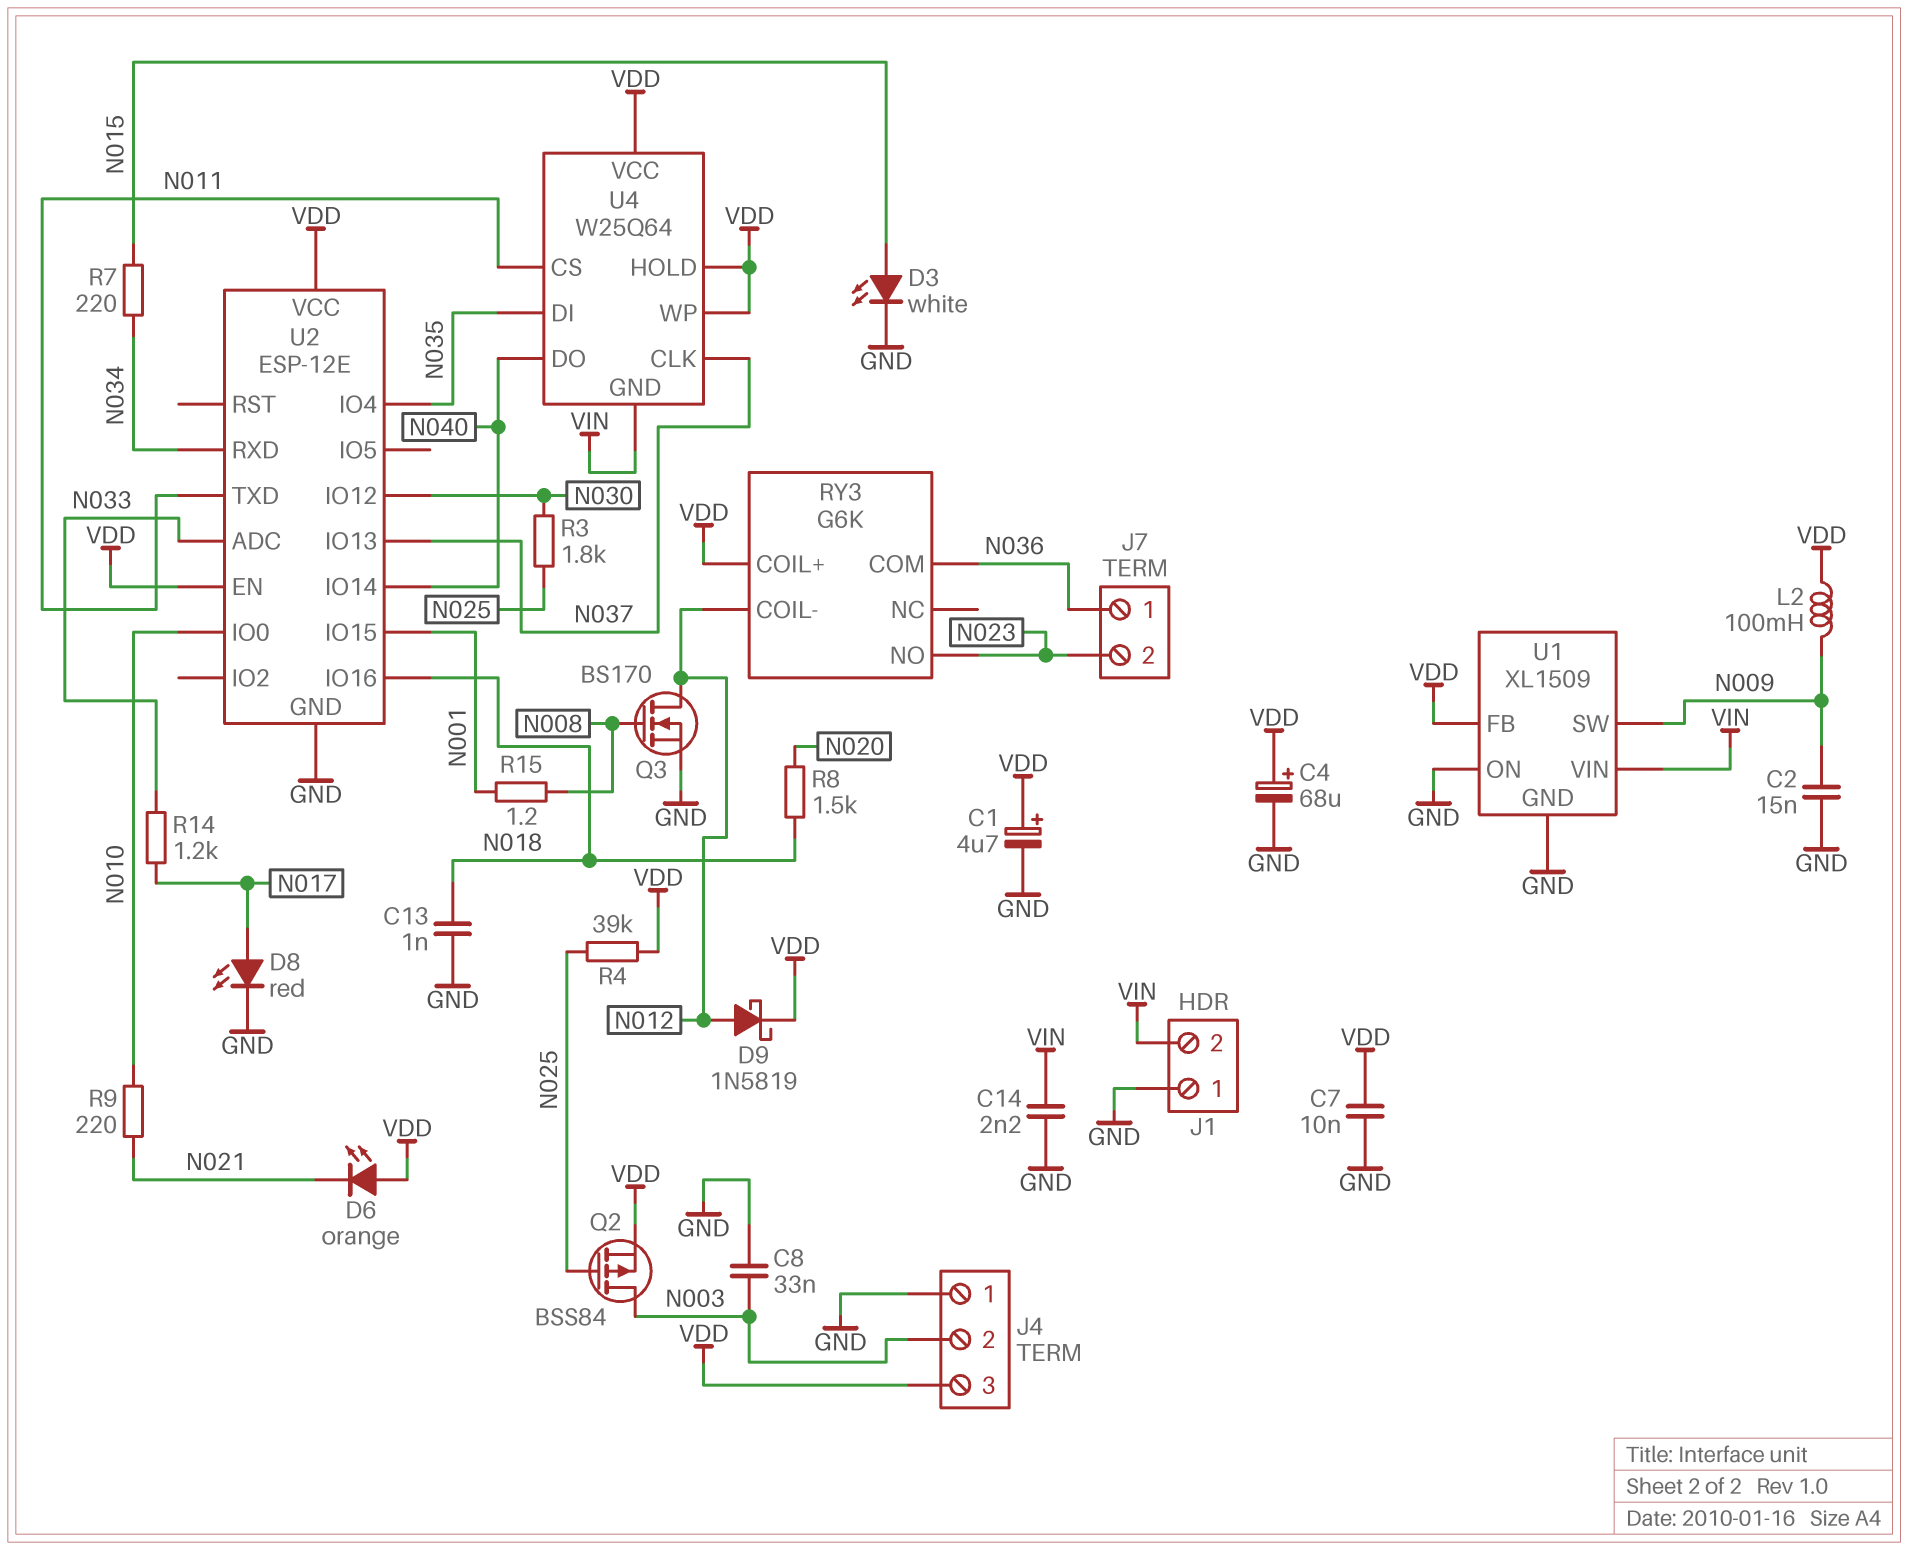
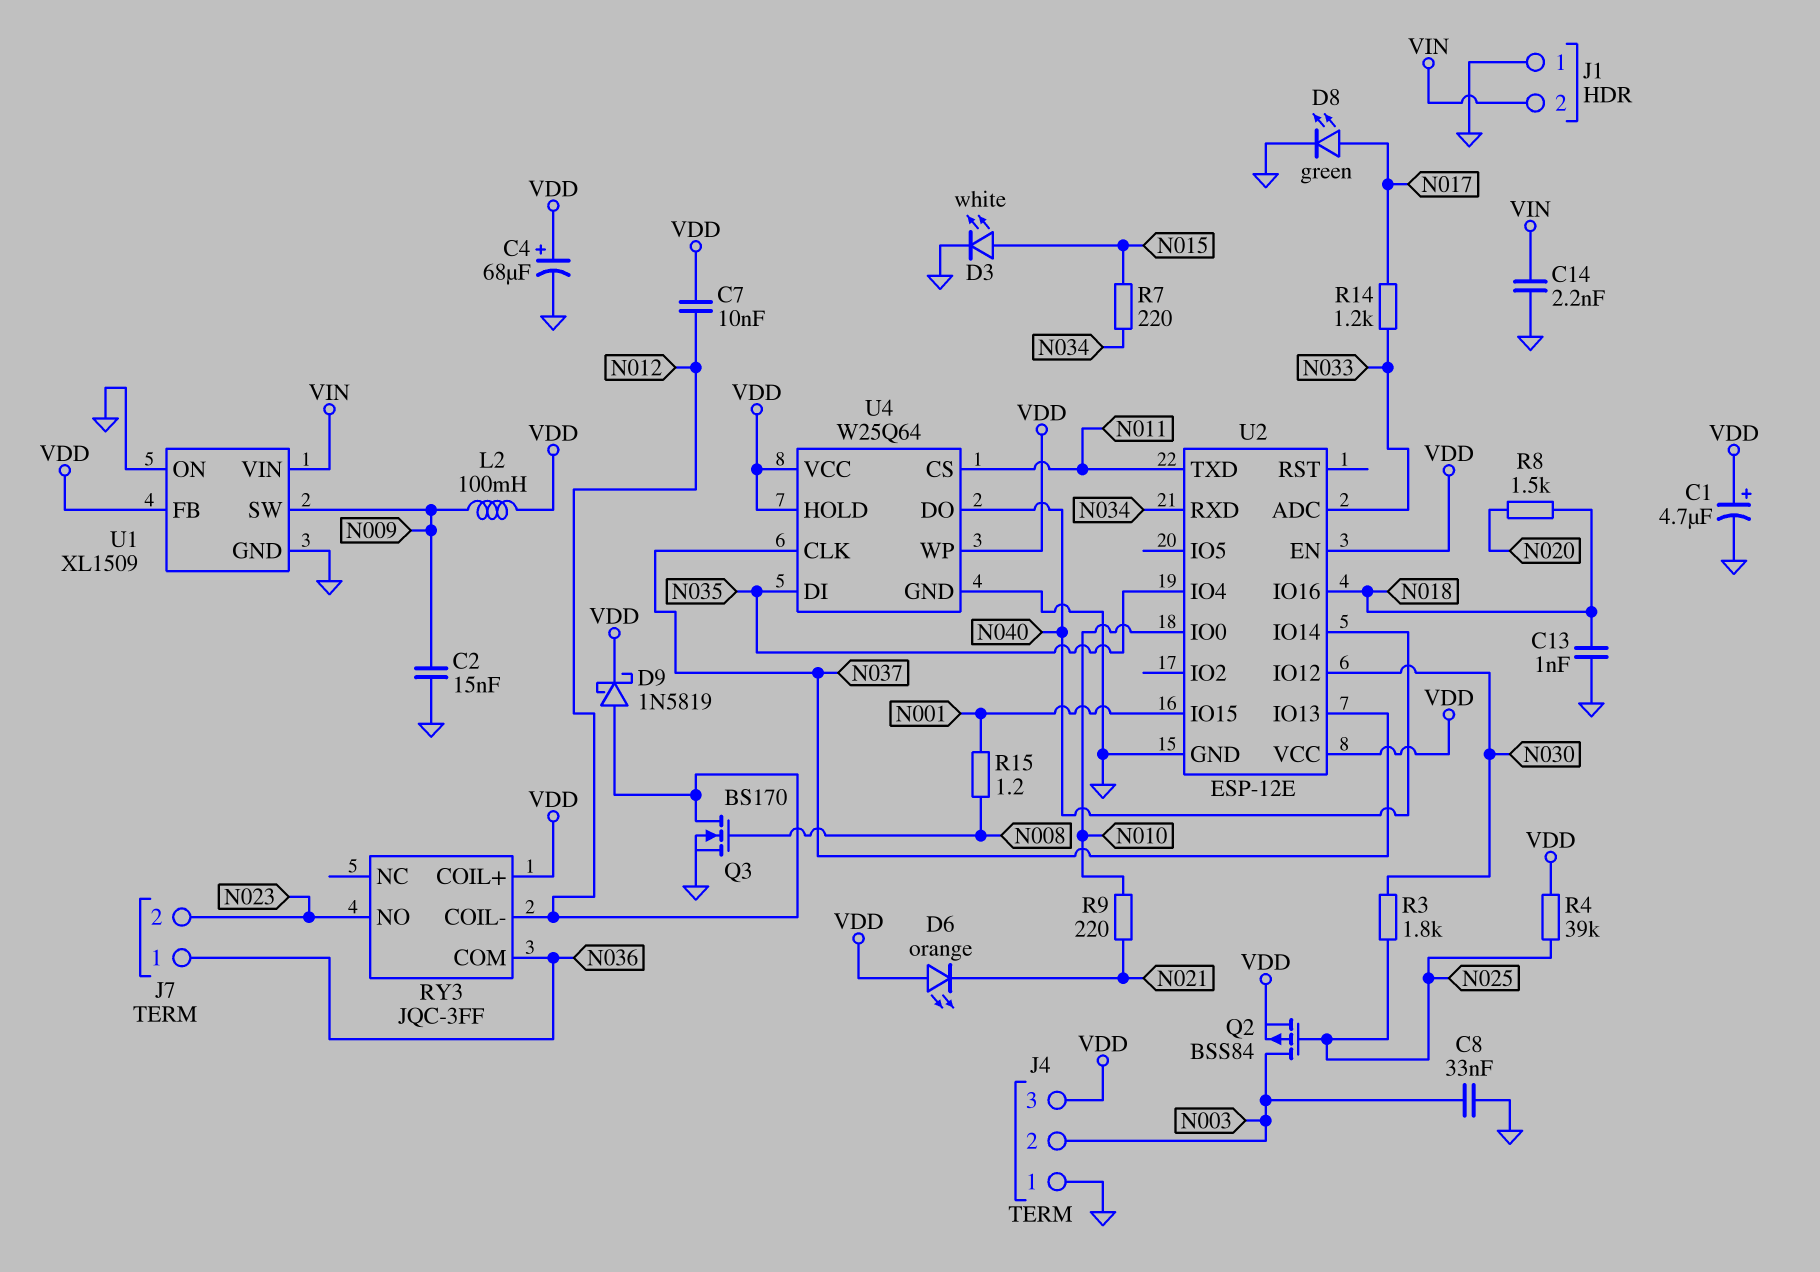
C7: 10nF (GND, VDD) -> 10nF (N012, VDD)
D8: LED red (A N017, K GND) -> LED green (A N017, K GND)
RY3: G6K -> JQC-3FF
U4 pin GND: VIN -> GND

